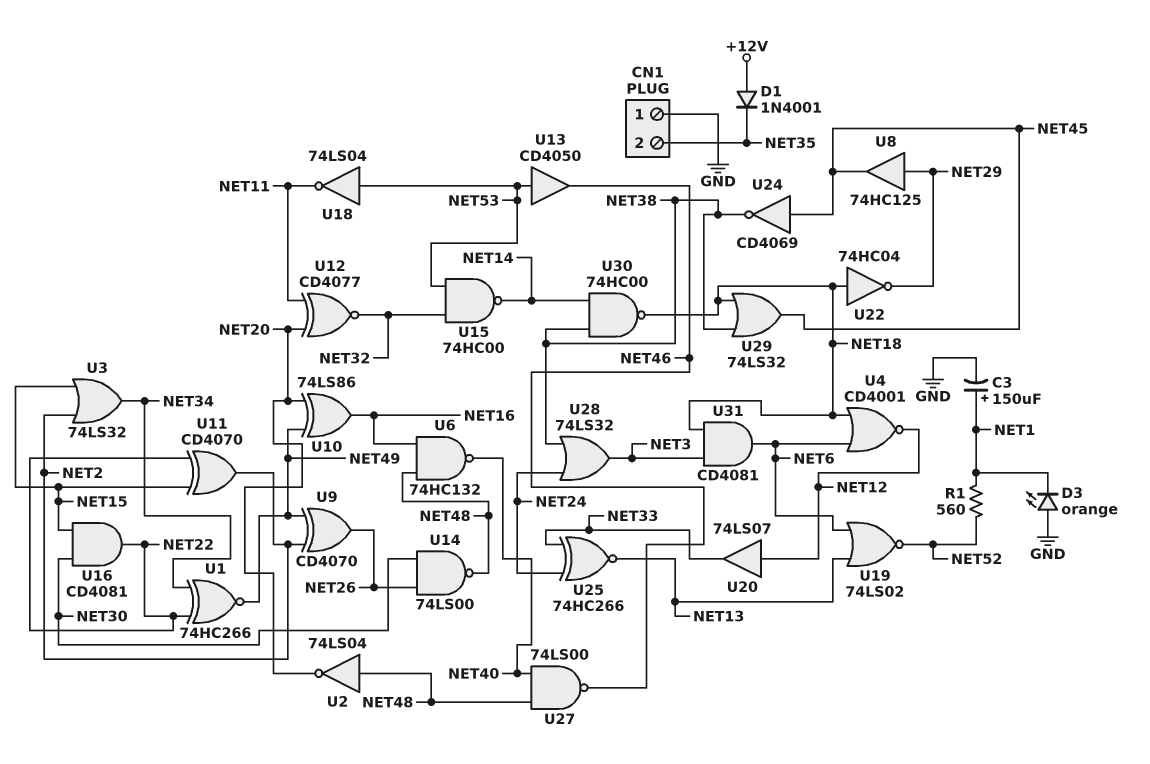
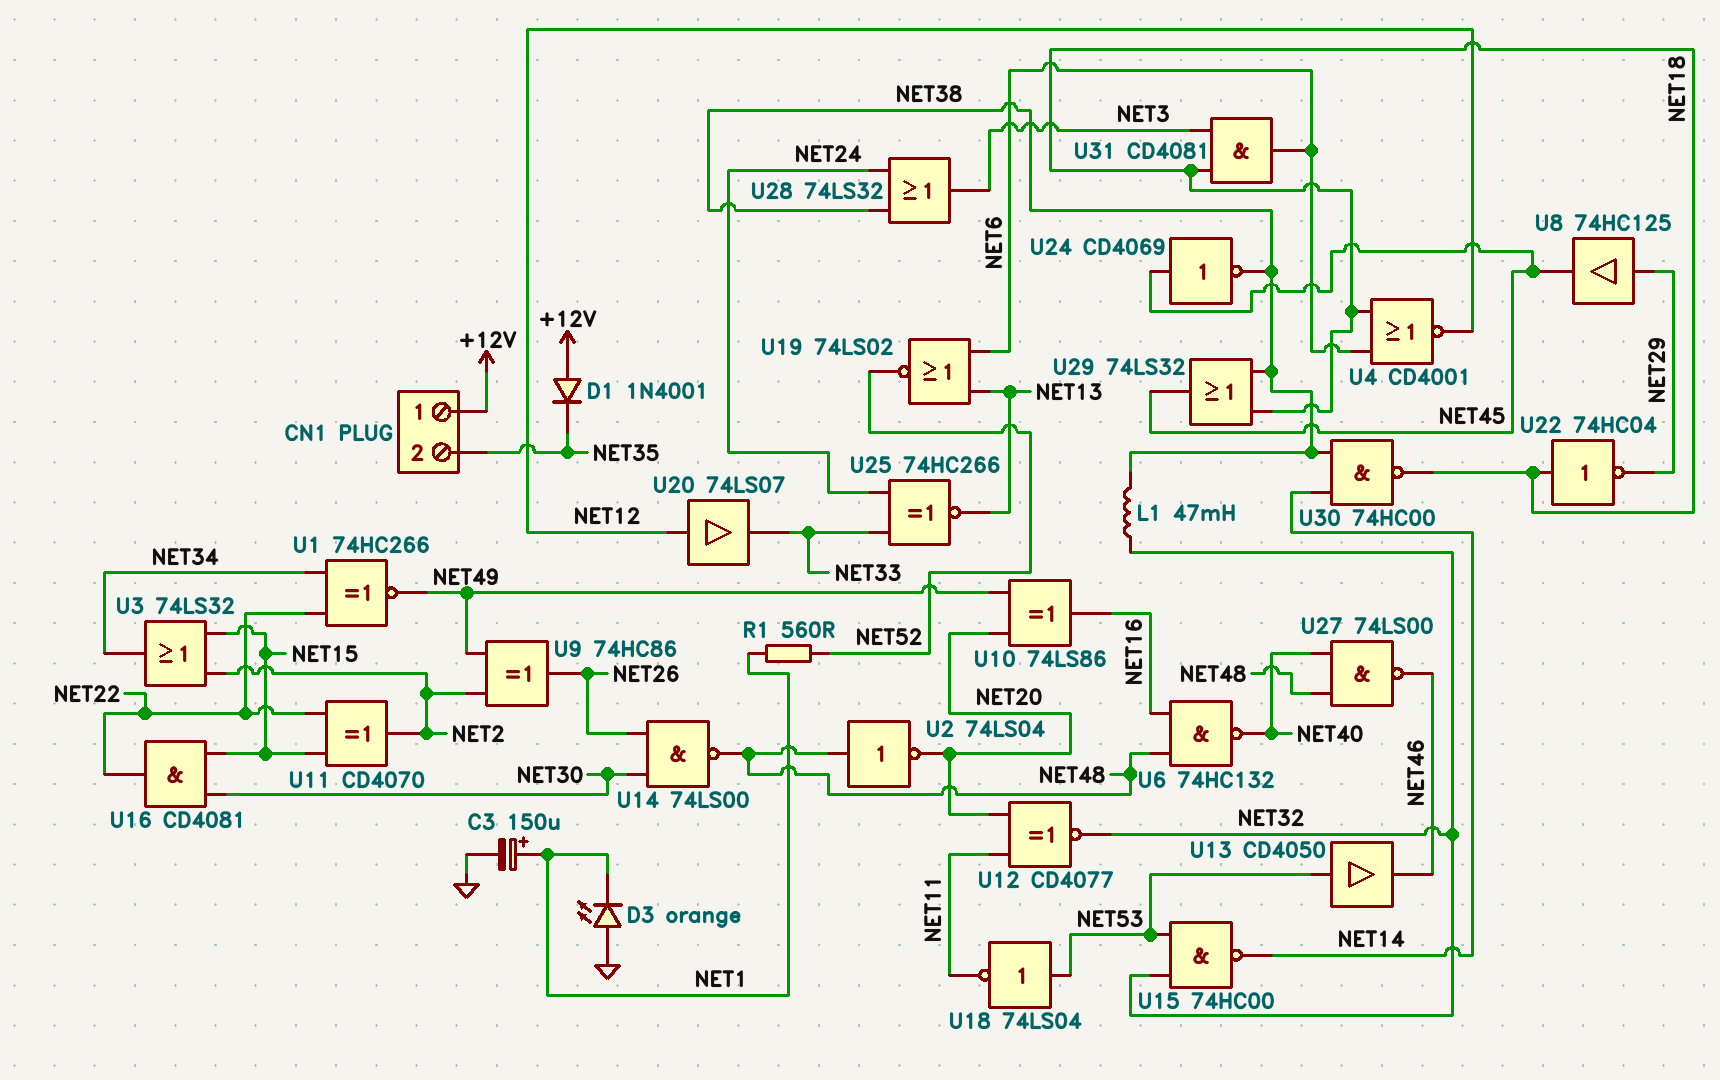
CN1 pin 1: GND -> +12V
L1: none -> 47mH (NET32, NET38)
U9: XOR CD4070 (in NET2, in NET49, out NET26) -> XOR 74HC86 (in NET2, in NET49, out NET26)

